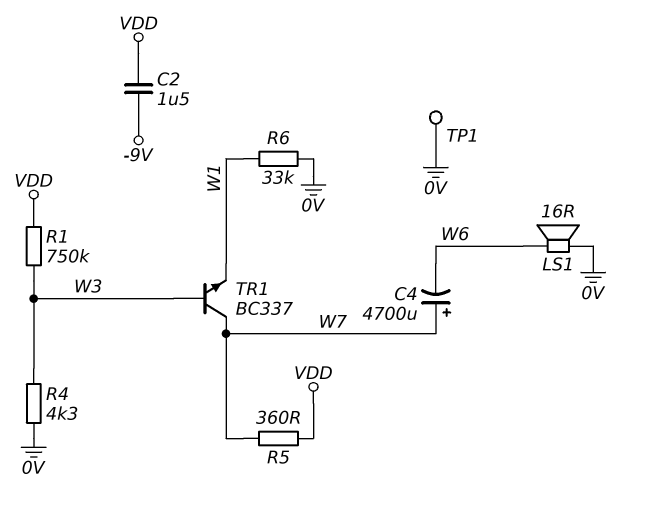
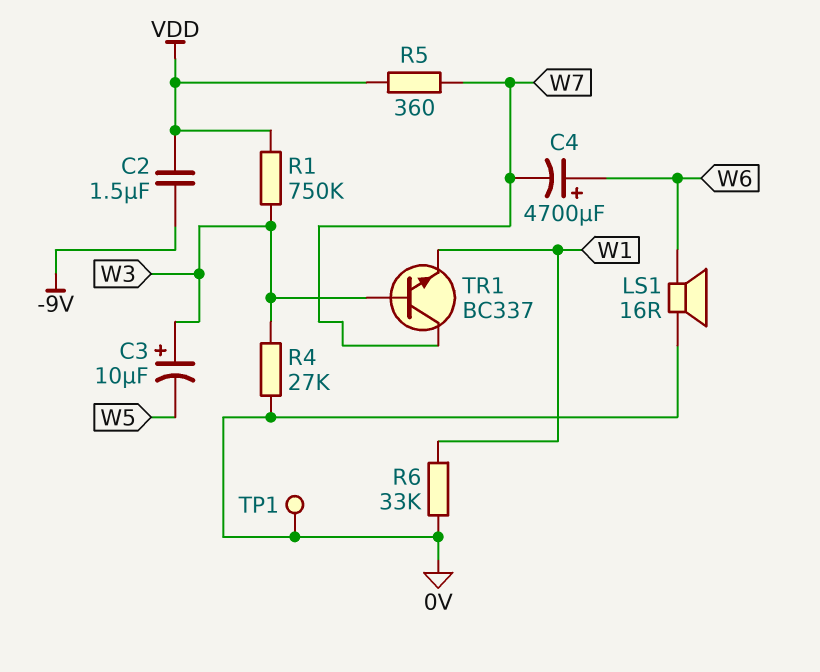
C3: none -> 10uF (plus W3, minus W5)
C4: 4700uF (plus W7, minus W6) -> 4700uF (plus W6, minus W7)
R4: 4.3k (0V, W3) -> 27k (0V, W3)

